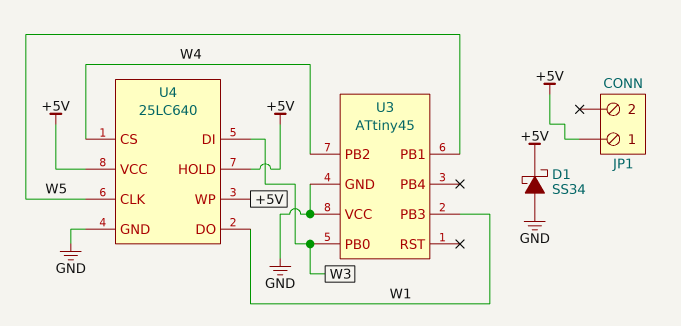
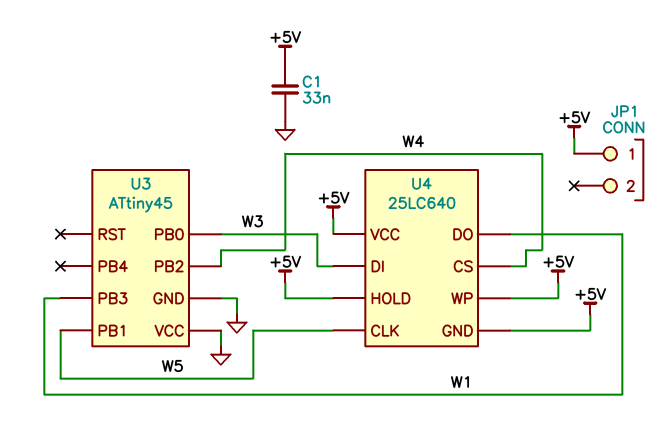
C1: none -> 33nF (+5V, GND)
D1: schottky SS34 (A GND, K +5V) -> none
U4 pin GND: GND -> +5V

